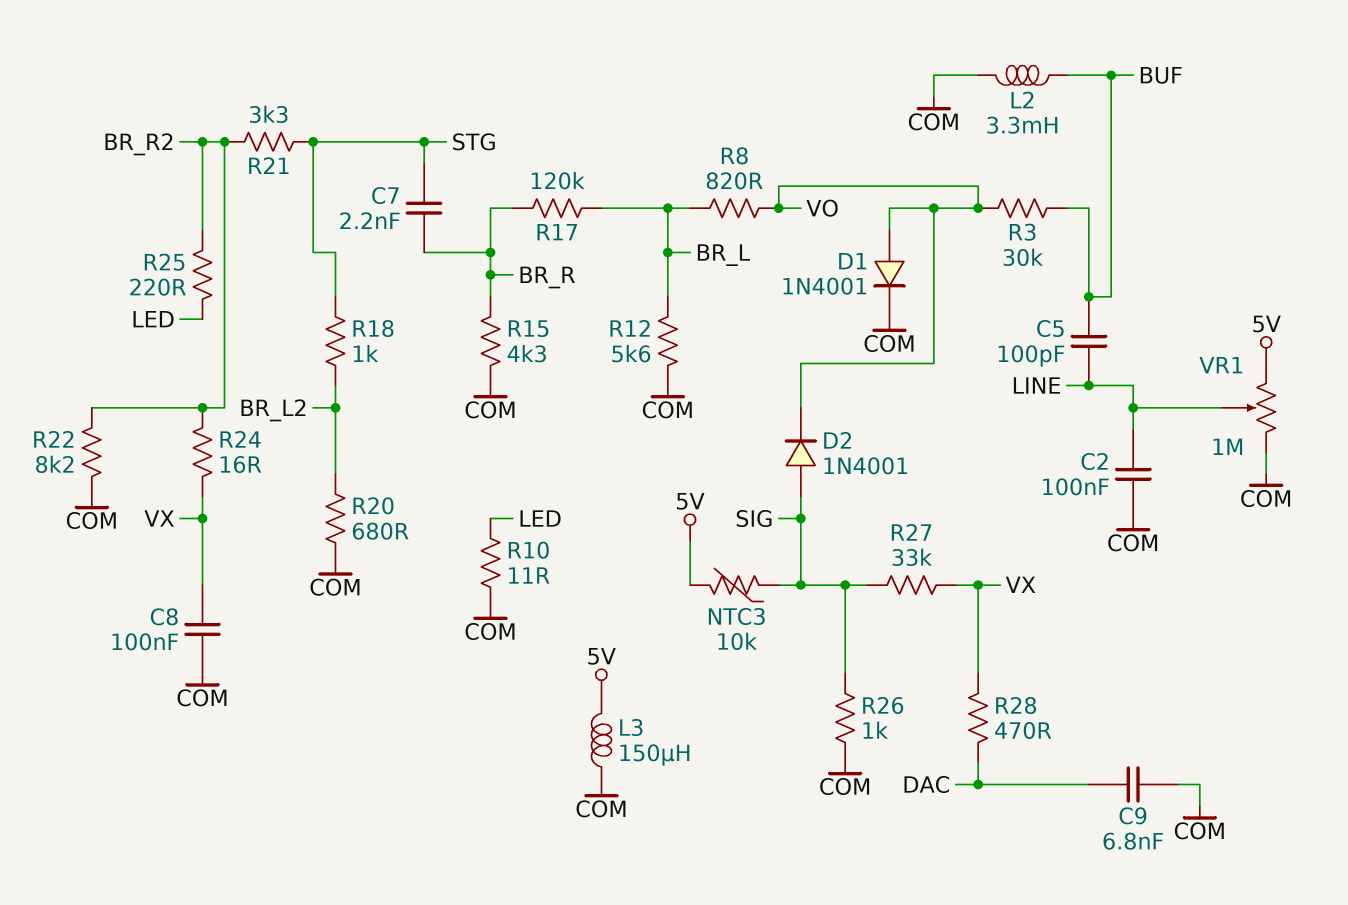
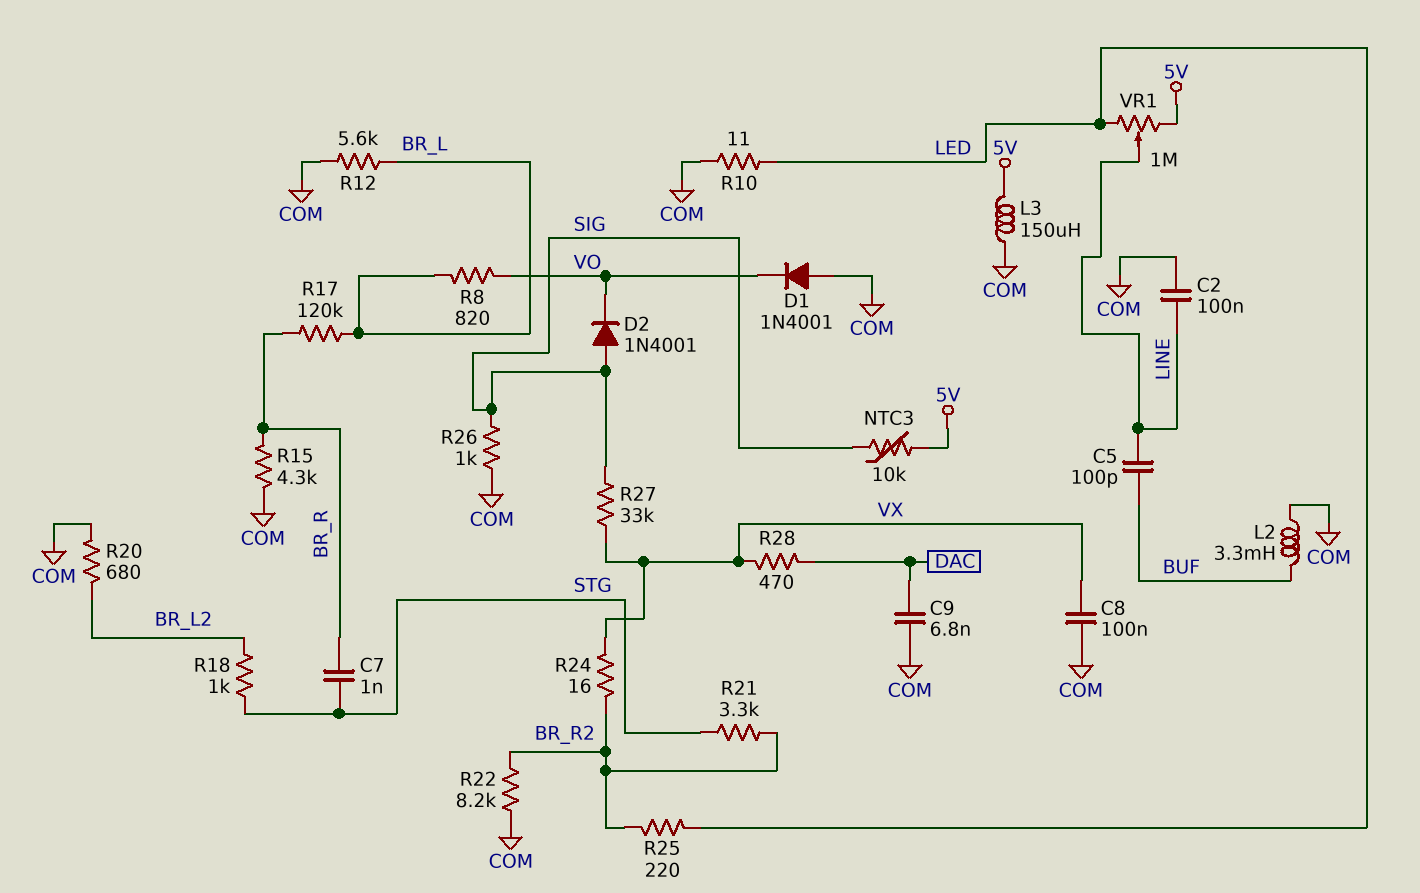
C7: 2.2nF (BR_R, STG) -> 1nF (BR_R, STG)
D1: diode 1N4001 (A VO, K COM) -> diode 1N4001 (A COM, K VO)
R3: 30k (BUF, VO) -> none
VR1: 1M (5V, COM, wiper LINE) -> 1M (5V, LED, wiper LINE)

